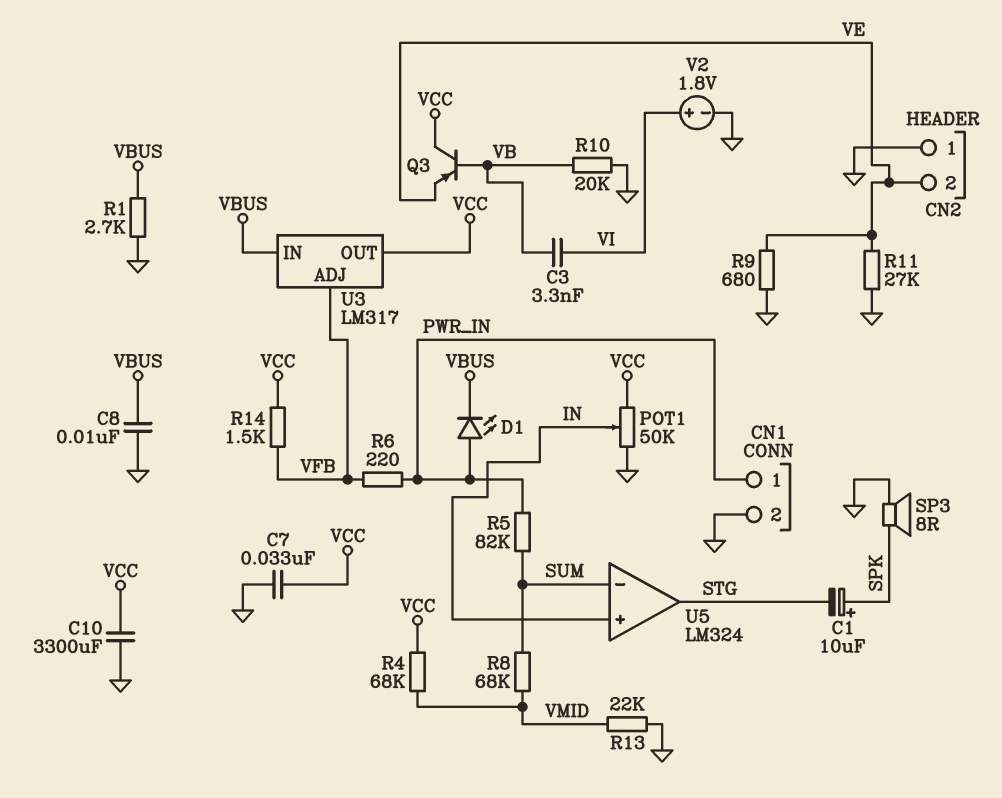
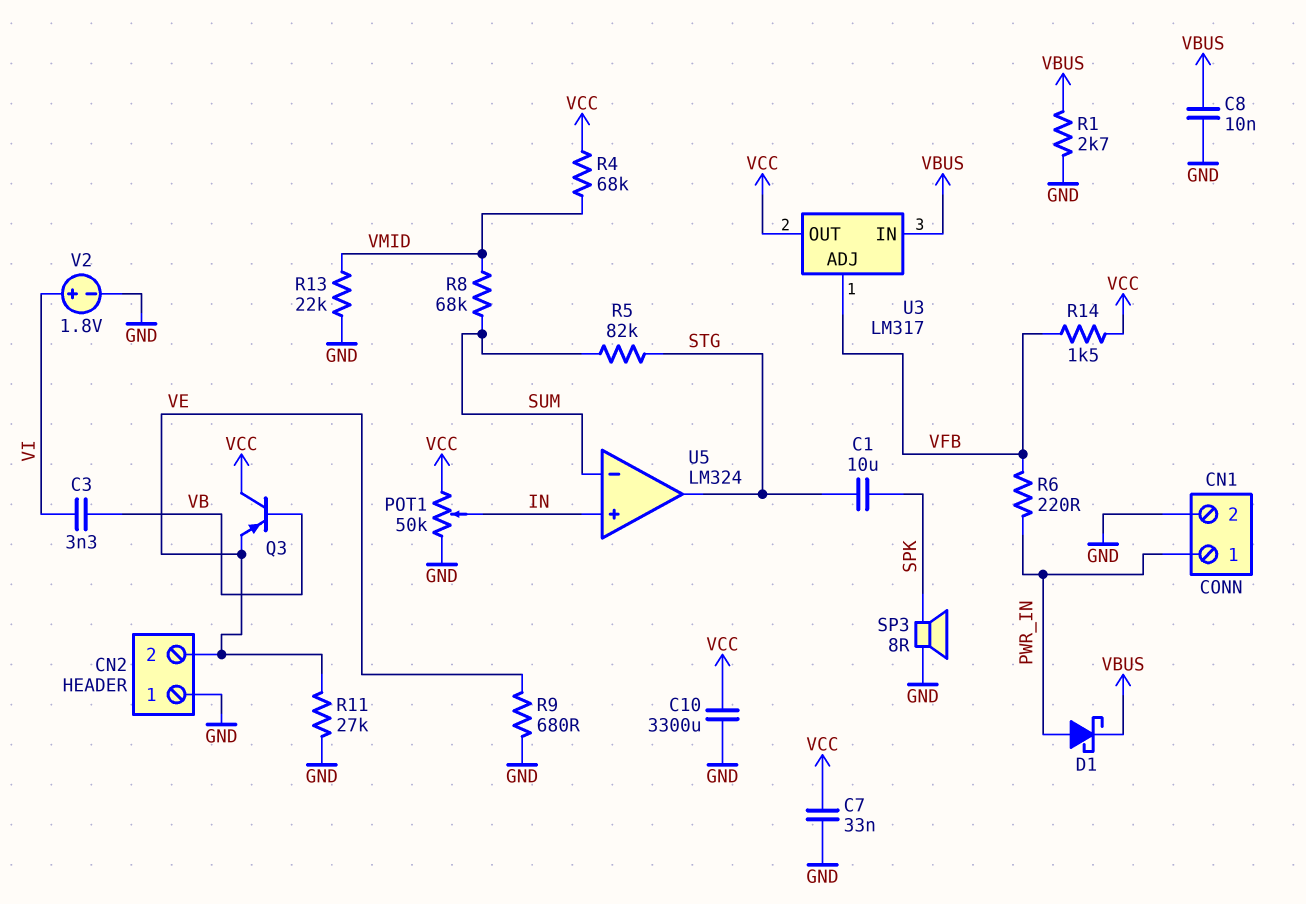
C1: 10uF (plus SPK, minus STG) -> 10uF (SPK, STG)
D1: LED (A PWR_IN, K VBUS) -> schottky (A PWR_IN, K VBUS)
R5: 82k (PWR_IN, SUM) -> 82k (STG, SUM)
R10: 20k (GND, VB) -> none

